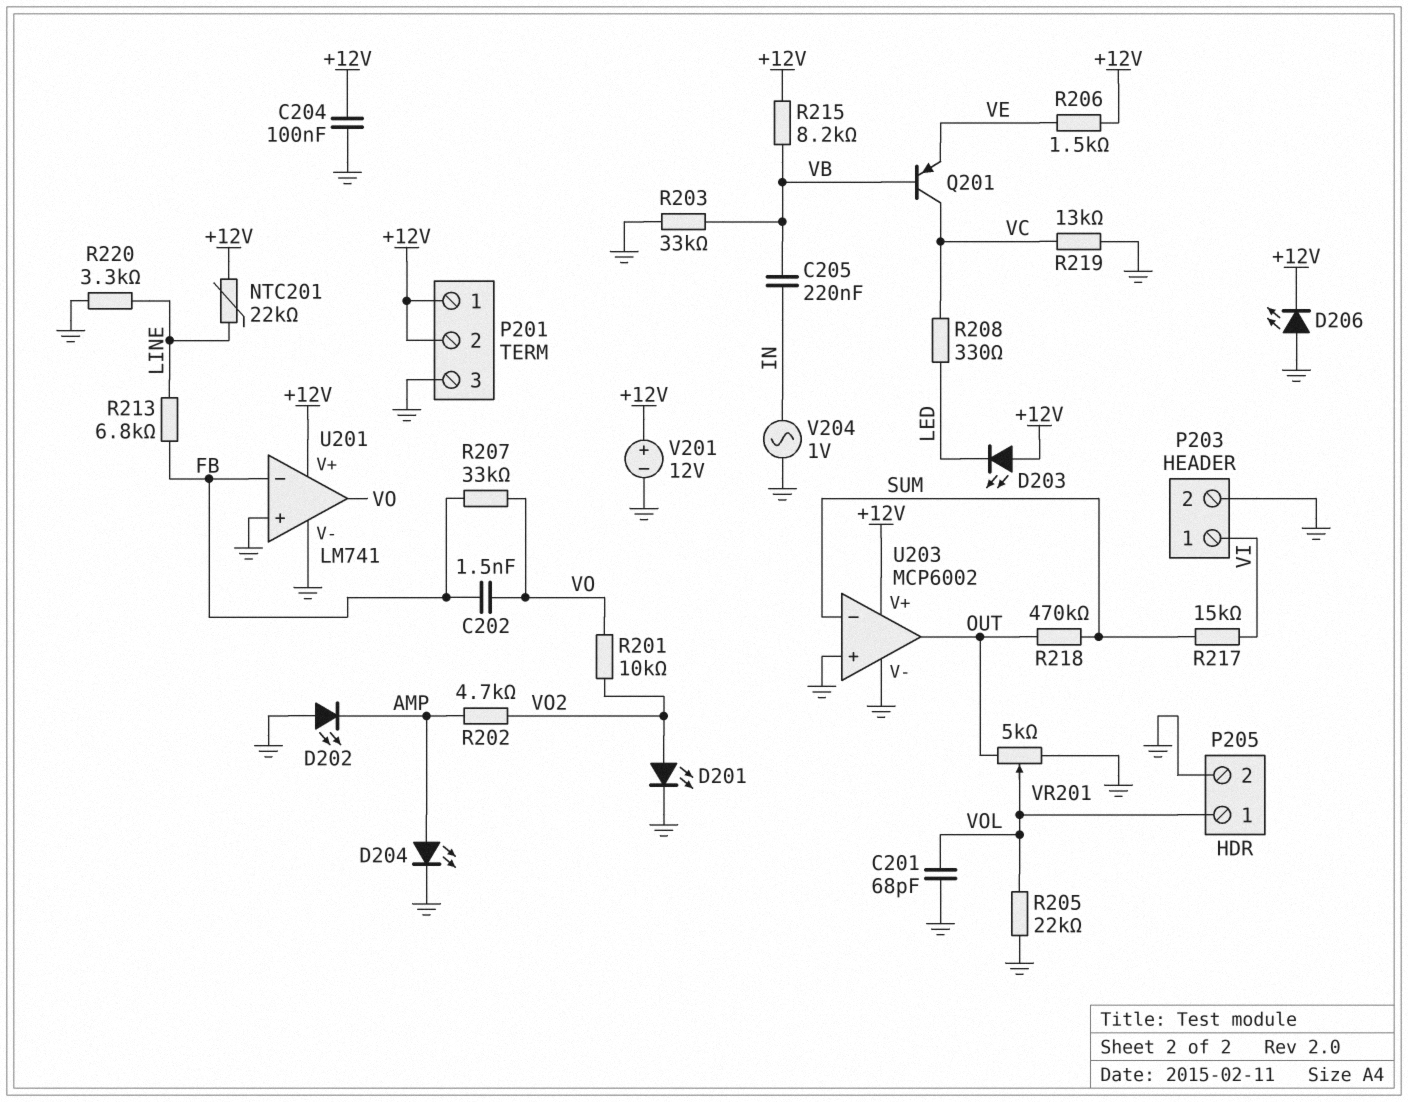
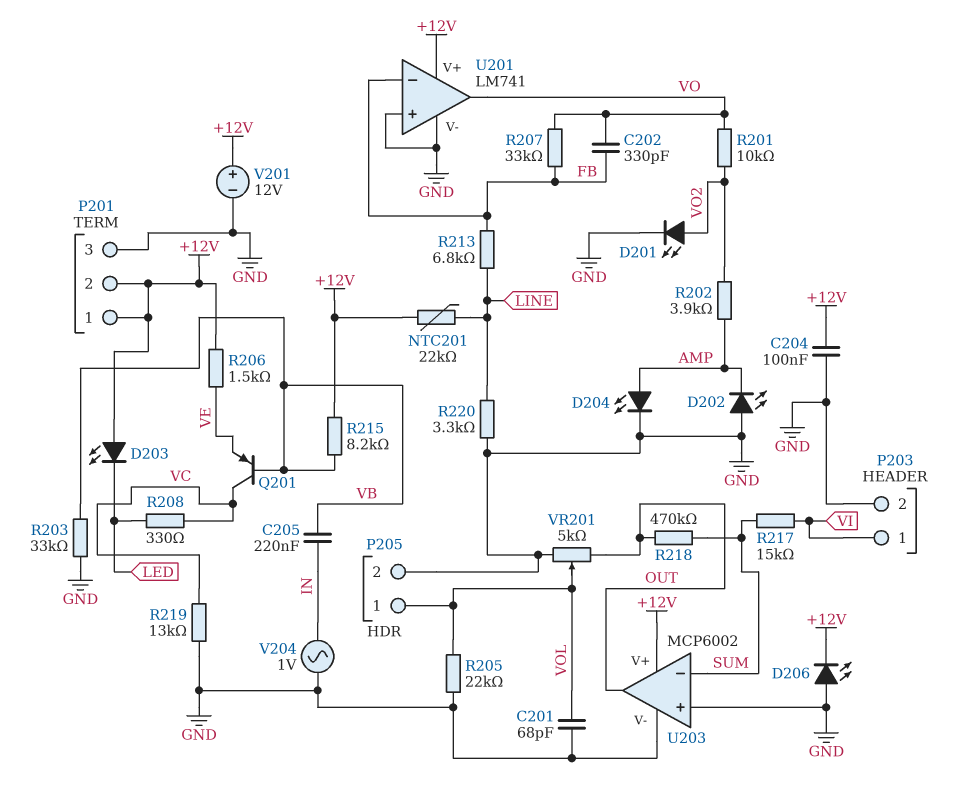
C202: 1.5nF (FB, VO) -> 330pF (FB, VO)
R202: 4.7k (AMP, VO2) -> 3.9k (AMP, VO2)

